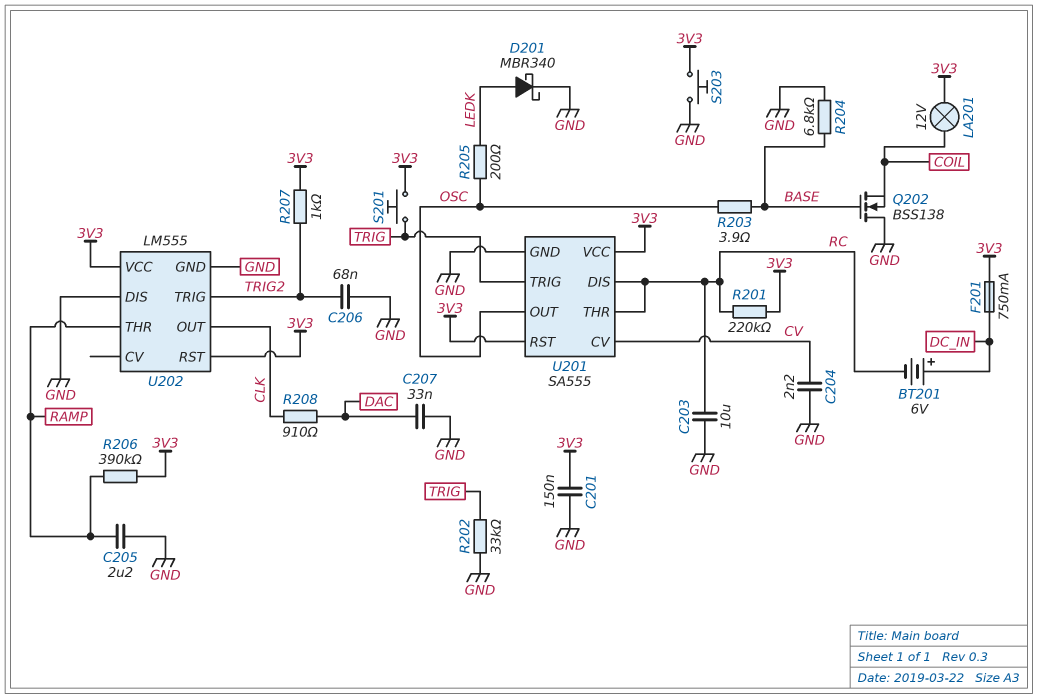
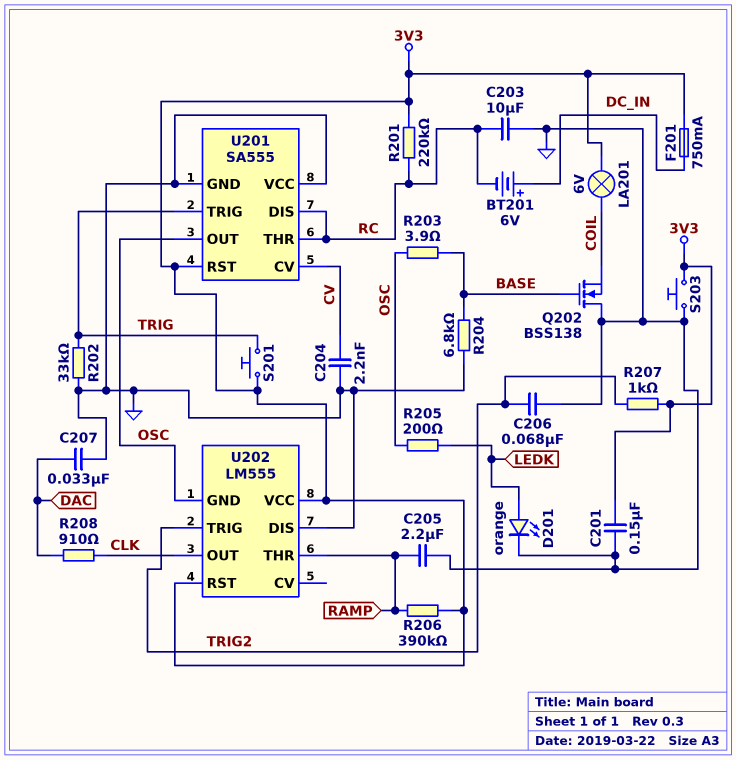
D201: schottky MBR340 (A LEDK, K GND) -> LED orange (A LEDK, K GND)
LA201: lamp 12V (3V3, COIL) -> lamp 6V (3V3, COIL)
U201 pin VCC: 3V3 -> GND
U202 pin GND: GND -> OSC

